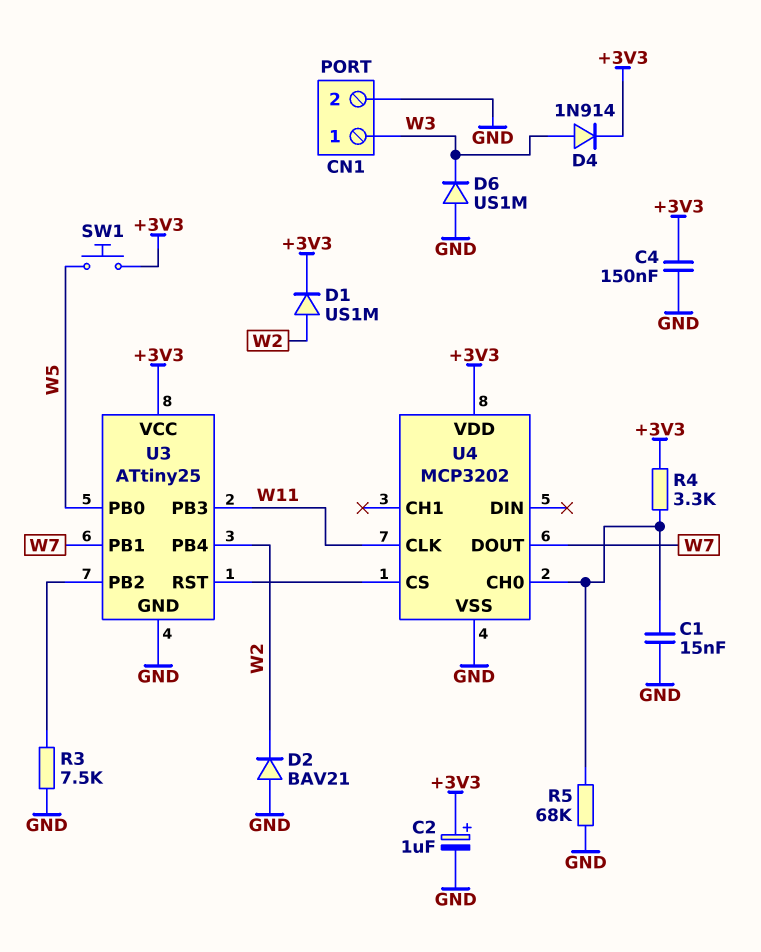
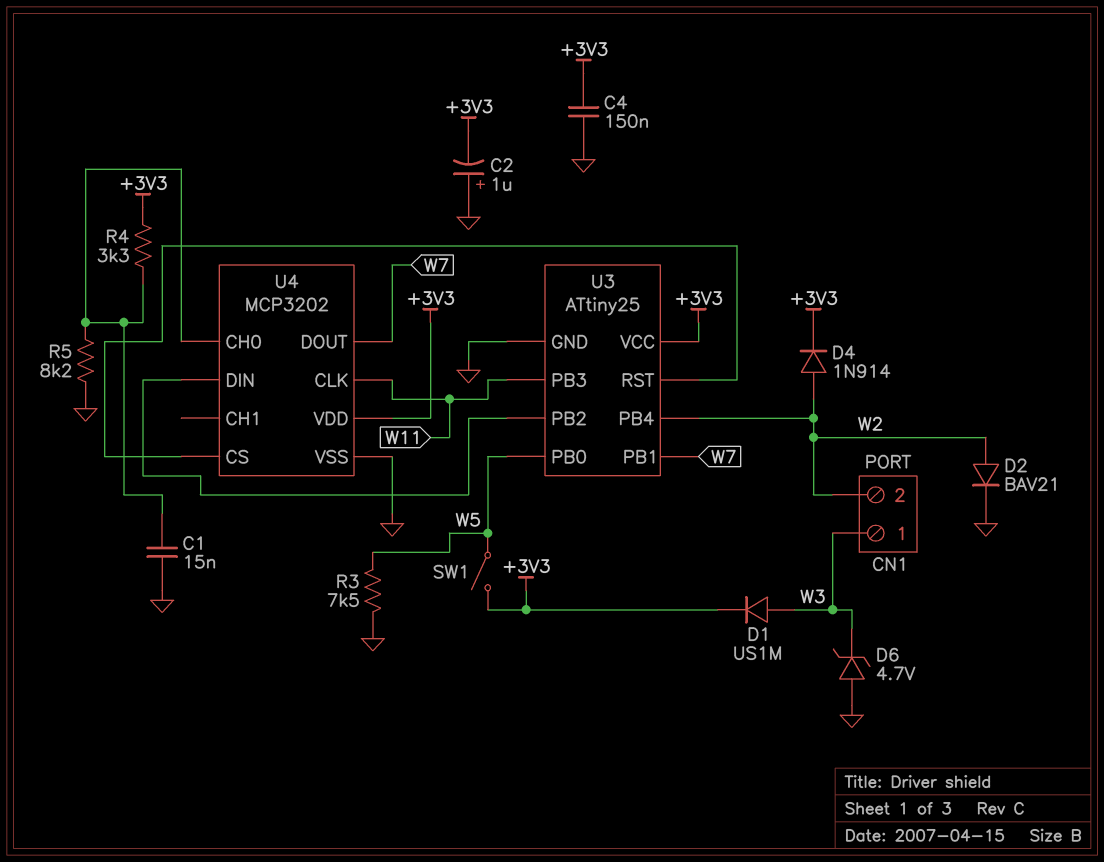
C2: 1uF (plus +3V3, minus GND) -> 1uF (plus GND, minus +3V3)
CN1 pin 2: GND -> W2
D1: diode US1M (A W2, K +3V3) -> diode US1M (A W3, K +3V3)
D2: diode BAV21 (A GND, K W2) -> diode BAV21 (A W2, K GND)
D4: diode 1N914 (A W3, K +3V3) -> diode 1N914 (A W2, K +3V3)
D6: diode US1M (A GND, K W3) -> zener 4.7V (A GND, K W3)
R3: 7.5k (GND, U3/PB2) -> 7.5k (GND, W5)
R5: 68k (GND, U4/CH0) -> 8.2k (GND, U4/CH0)
SW1: button (+3V3, W5) -> switch (+3V3, W5)
U4 pin DIN: none -> U3/PB2

